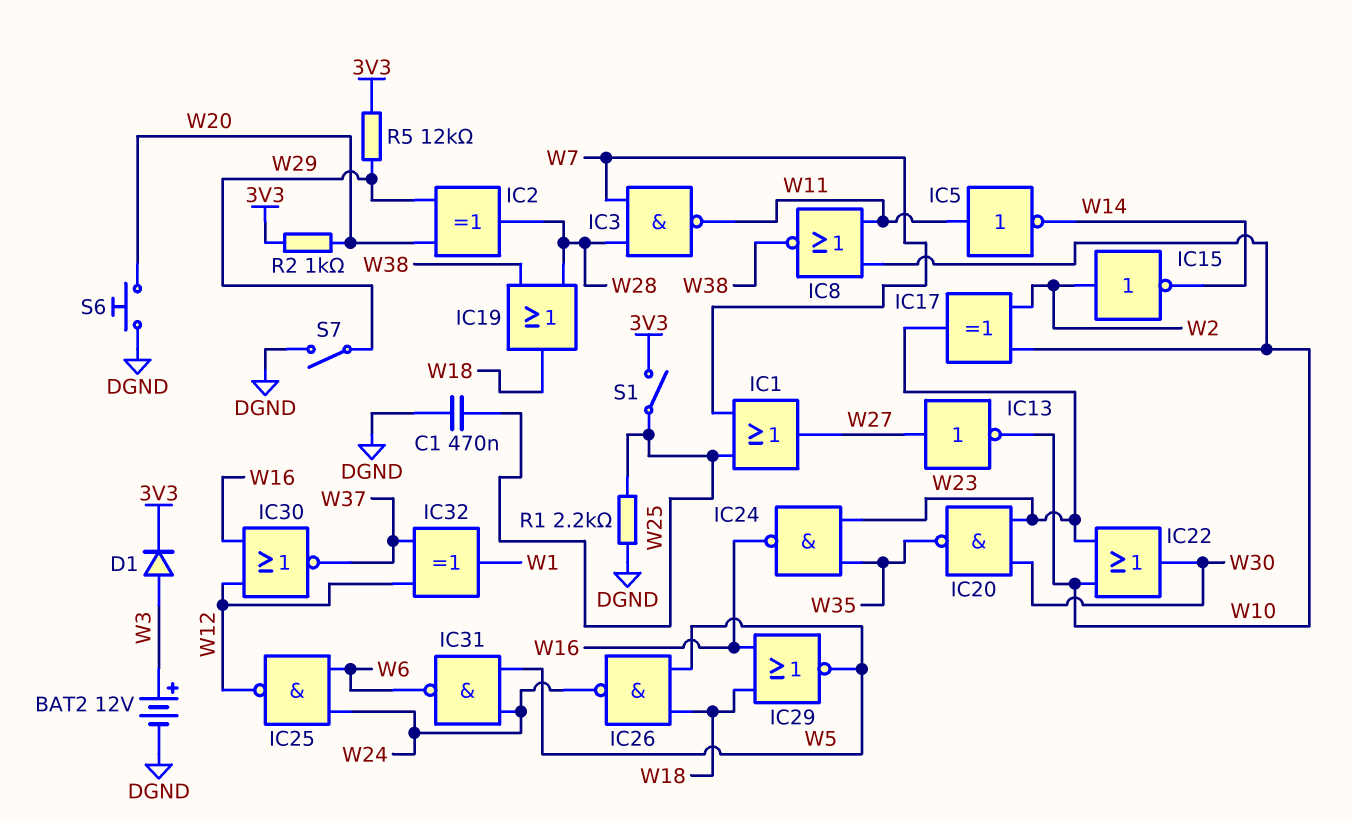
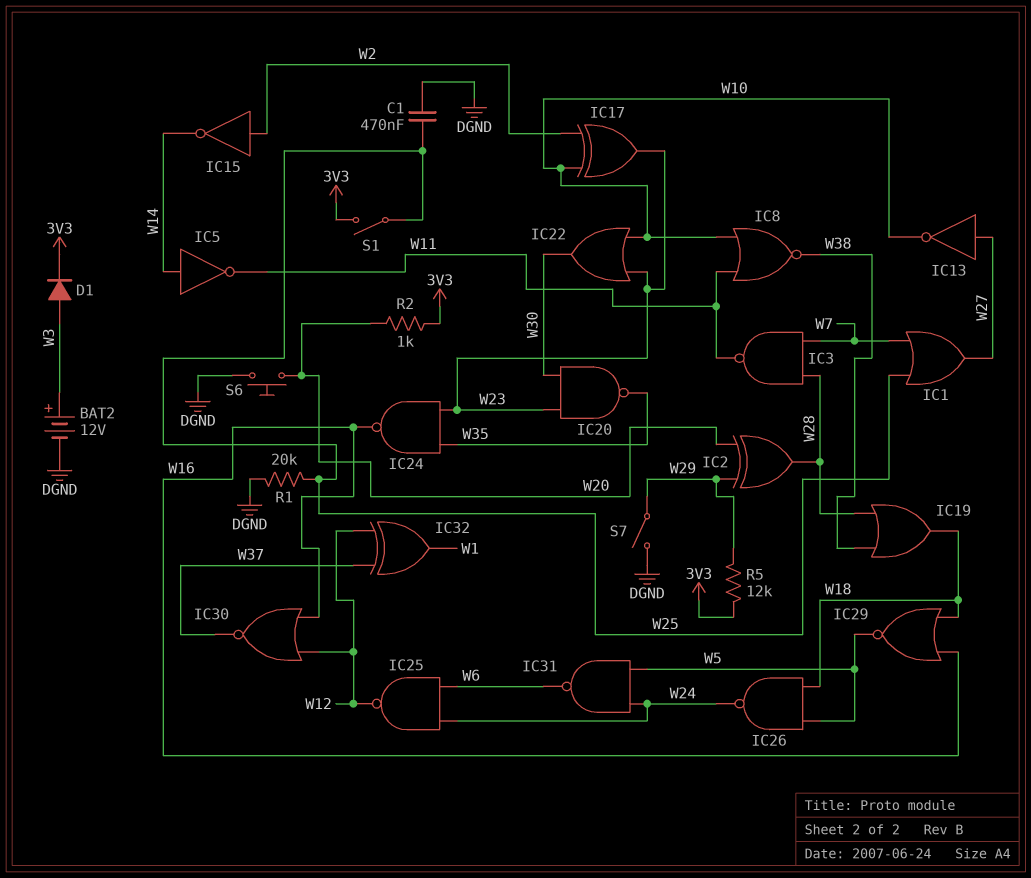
IC5: NOT (in W11, out W14) -> NOT (in W14, out W11)
R1: 2.2k (DGND, W25) -> 20k (DGND, W25)

